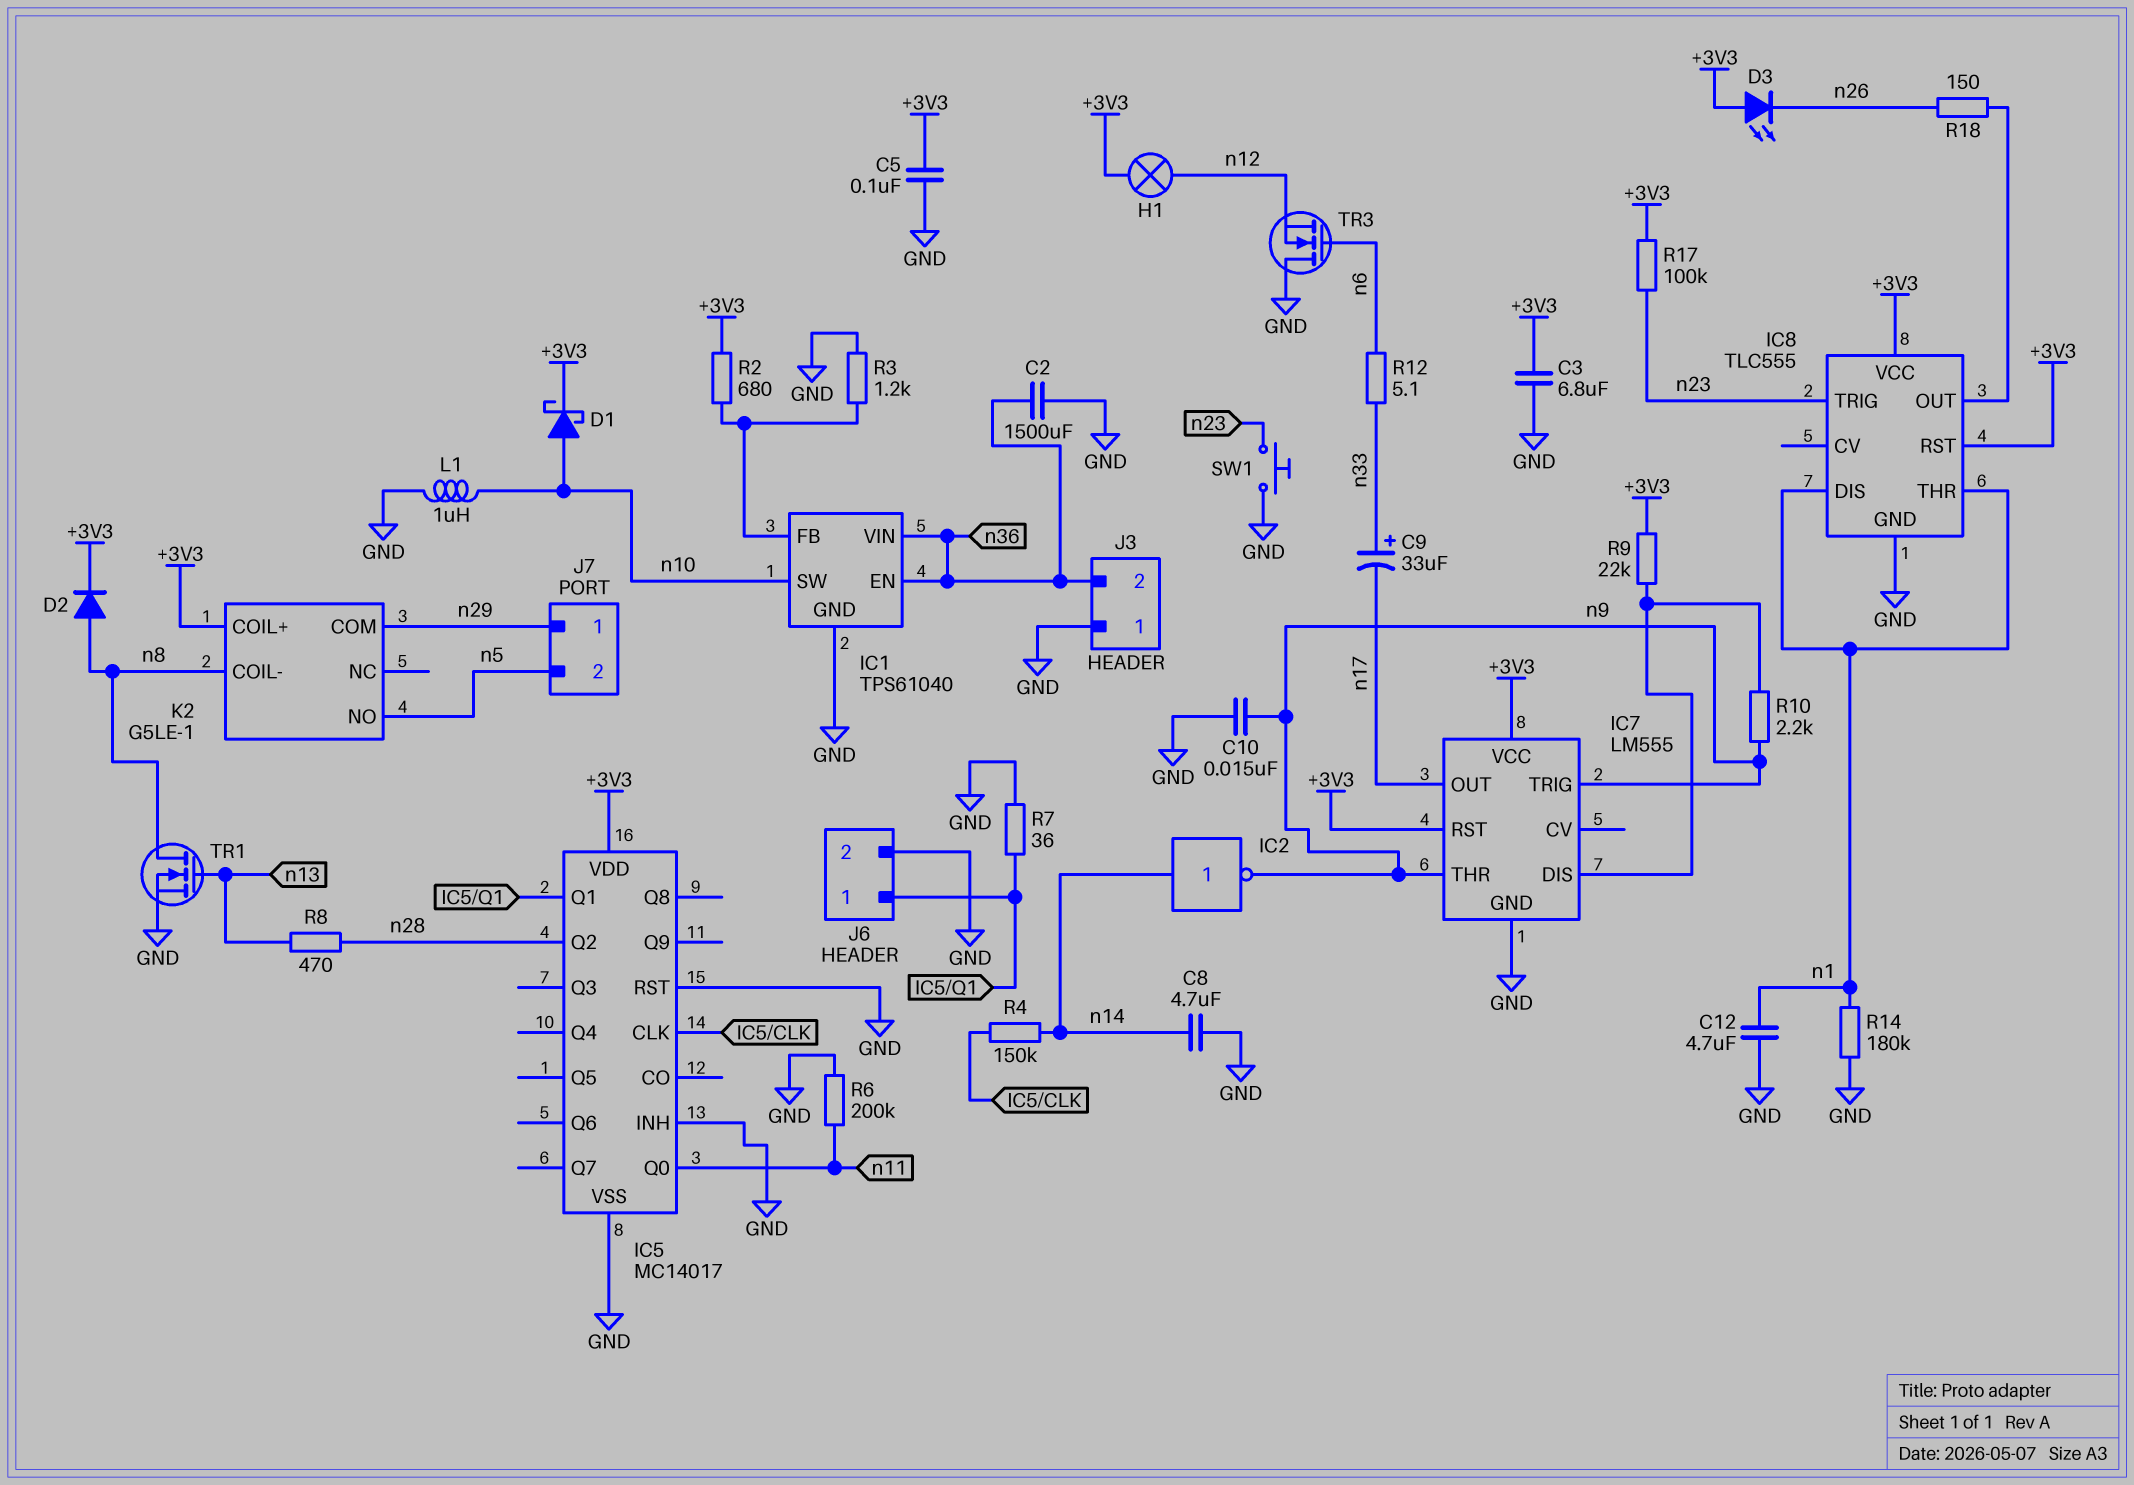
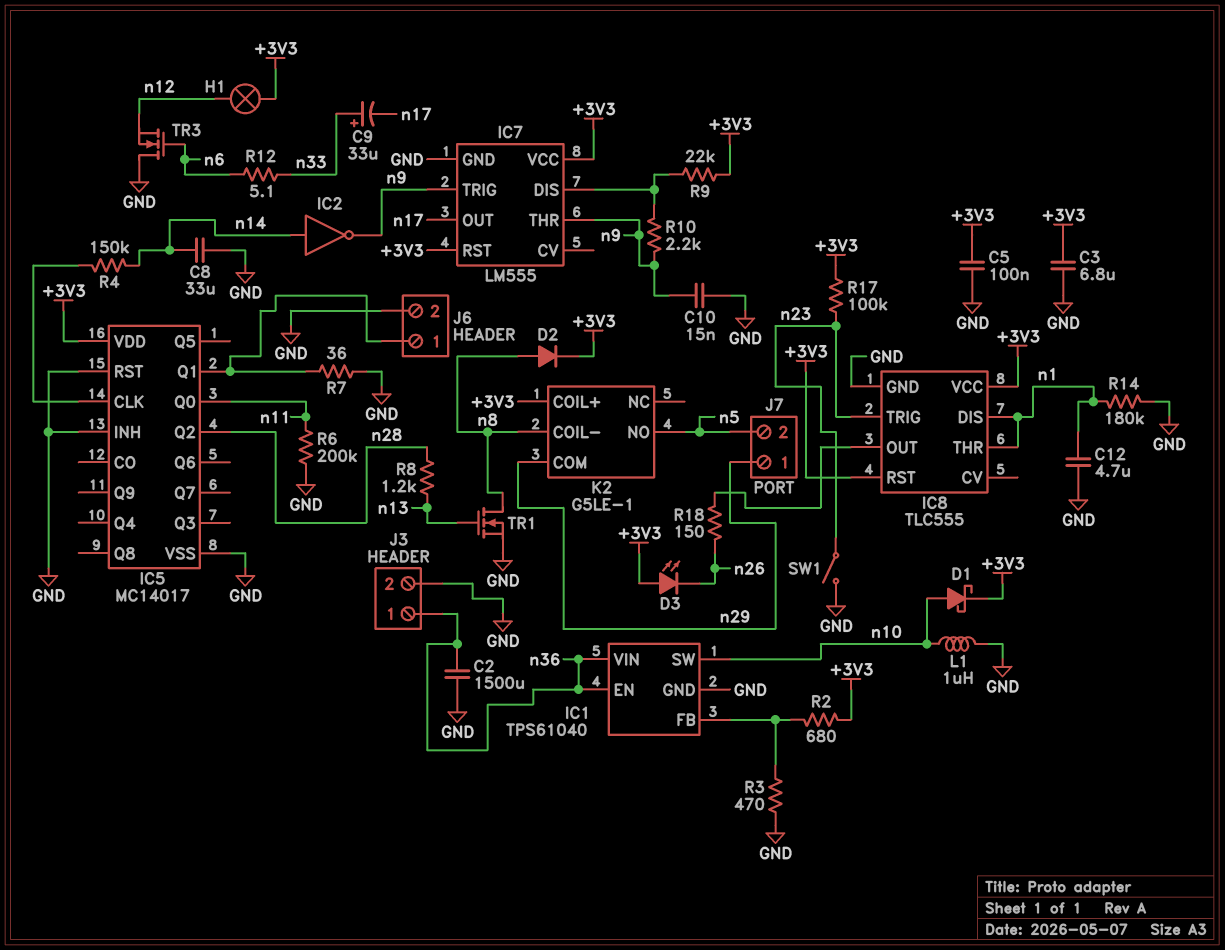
C8: 4.7uF (GND, n14) -> 33uF (GND, n14)
J3 pin 1: GND -> n36
J3 pin 2: n36 -> GND
R3: 1.2k (GND, IC1/FB) -> 470 (GND, IC1/FB)
R8: 470 (n13, n28) -> 1.2k (n13, n28)
SW1: button (GND, n23) -> switch (GND, n23)

